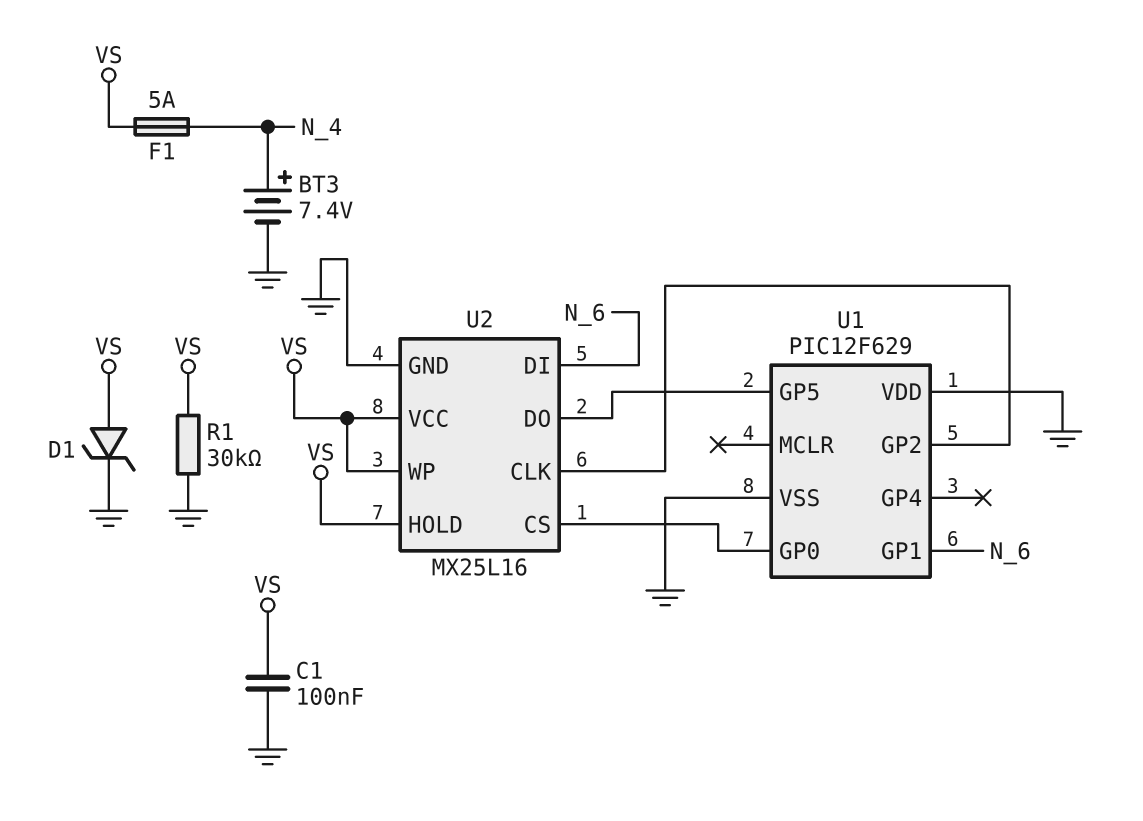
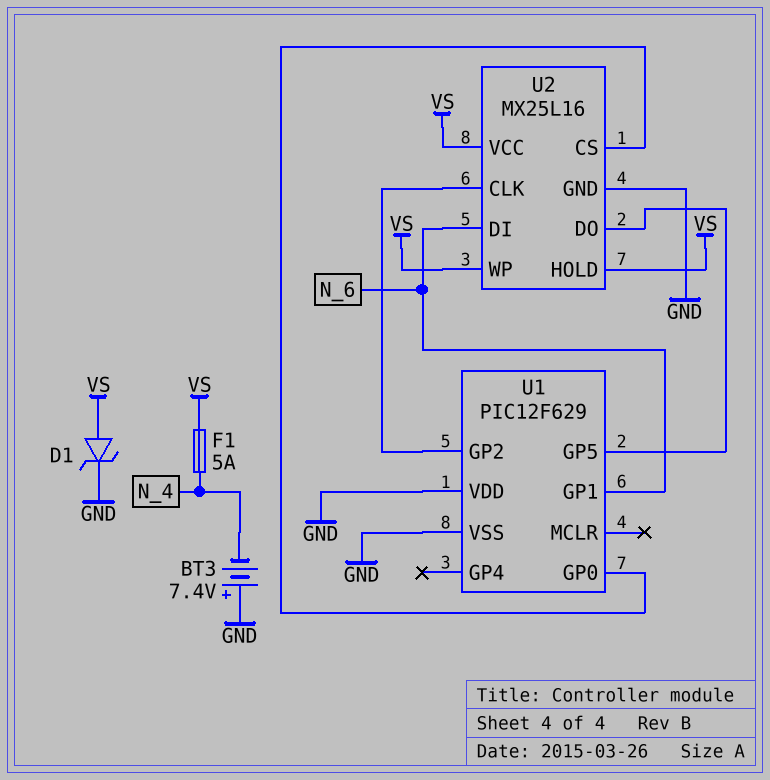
BT3: 7.4V (plus N_4, minus GND) -> 7.4V (plus GND, minus N_4)
C1: 100nF (GND, VS) -> none
R1: 30k (GND, VS) -> none

